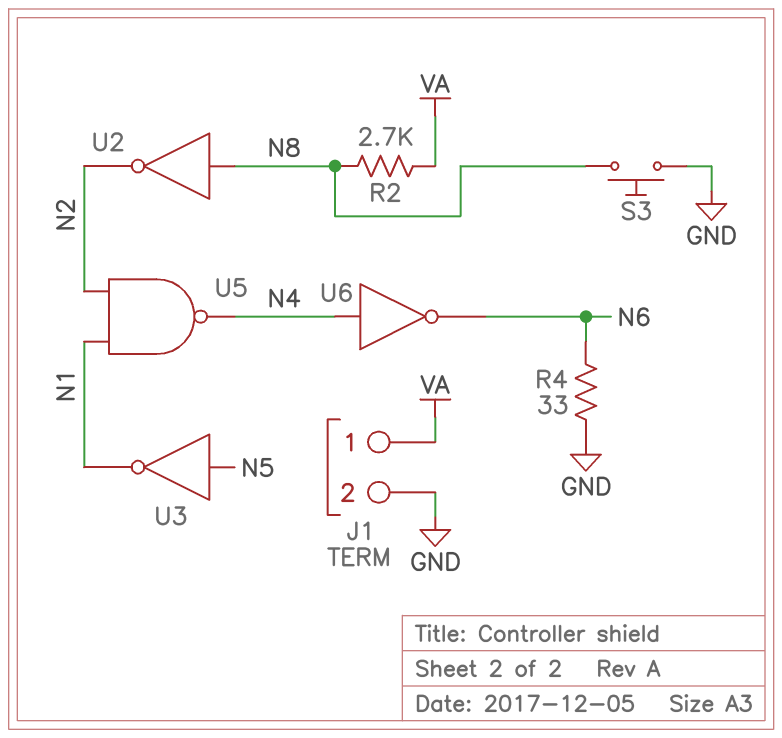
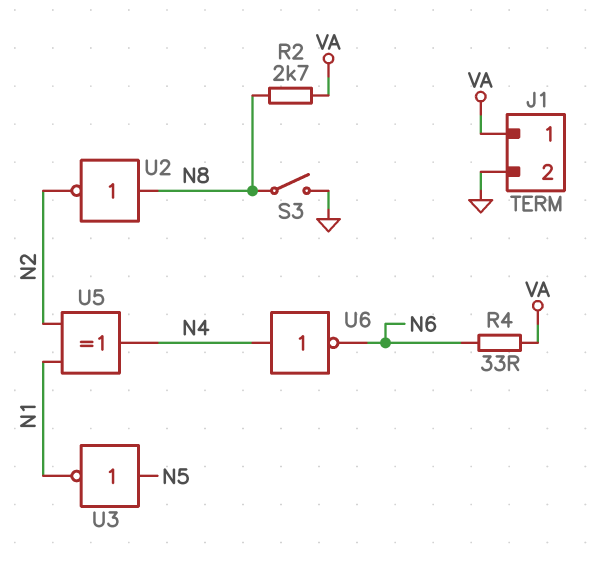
R4: 33 (GND, N6) -> 33 (N6, VA)
S3: button (GND, N8) -> switch (GND, N8)
U5: NAND (in N1, in N2, out N4) -> XOR (in N1, in N2, out N4)

